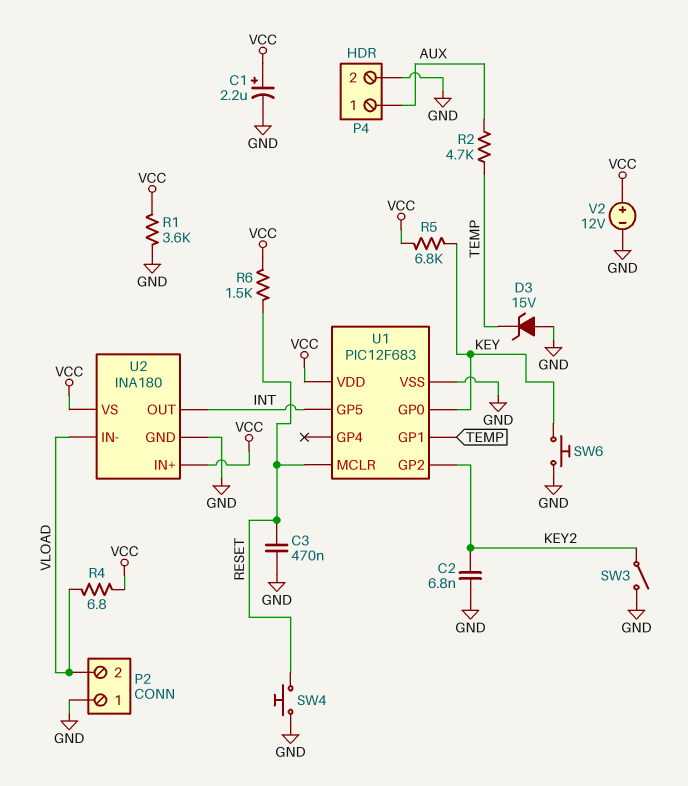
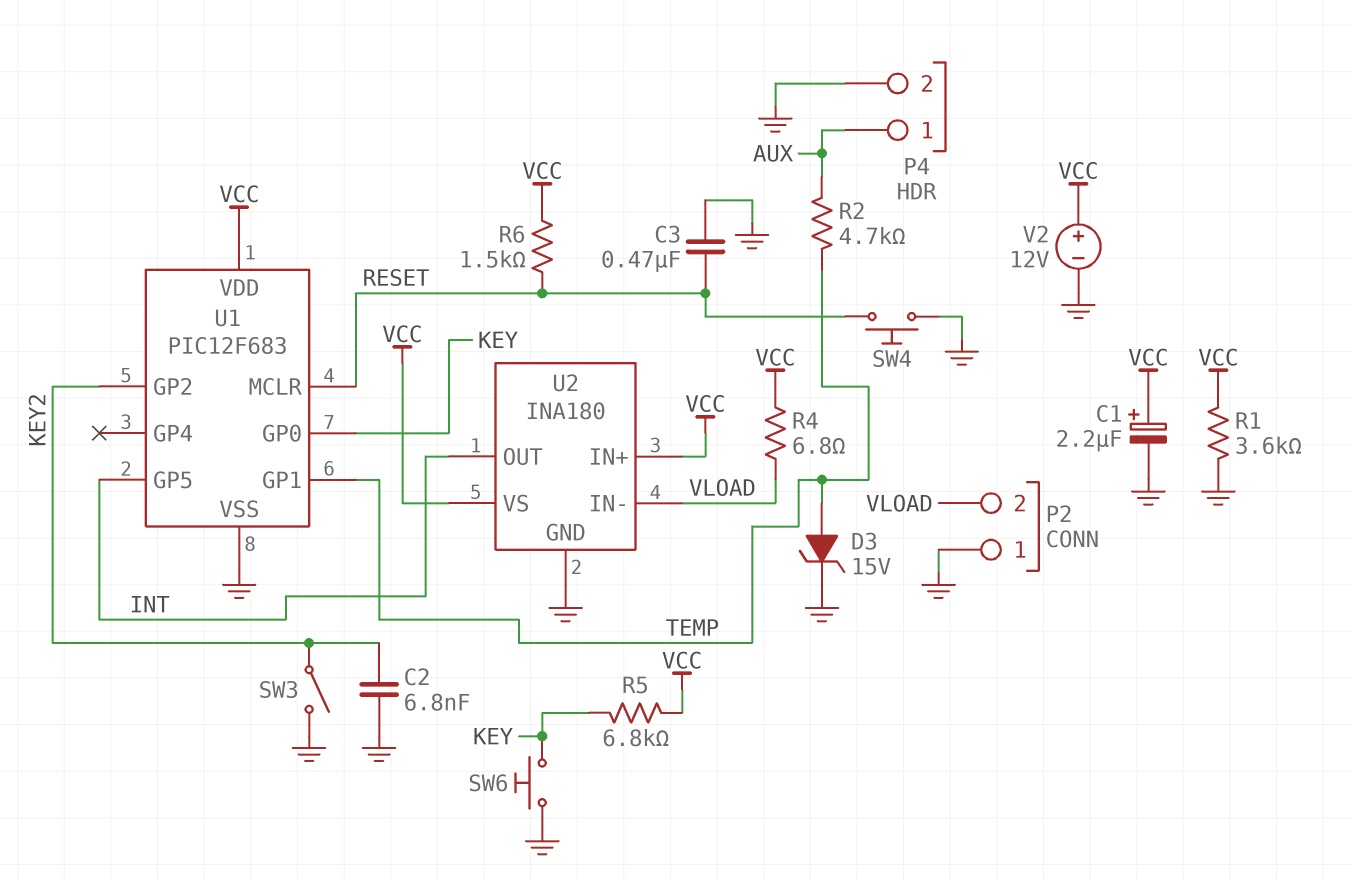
D3: zener 15V (A GND, K TEMP) -> zener 15V (A TEMP, K GND)

